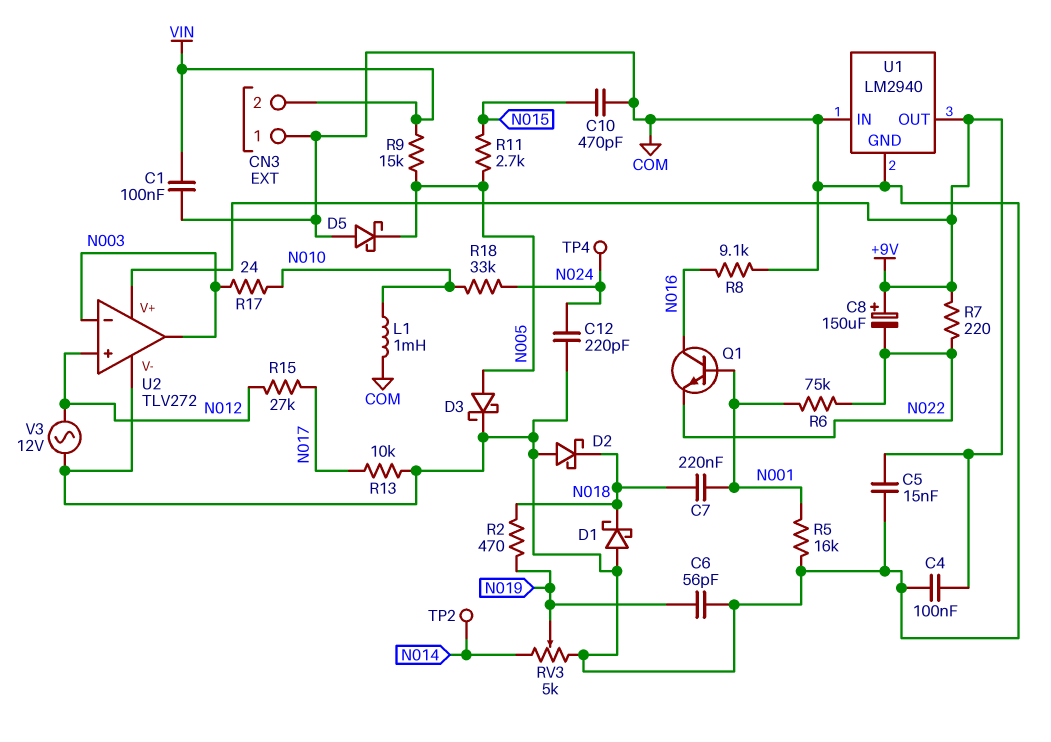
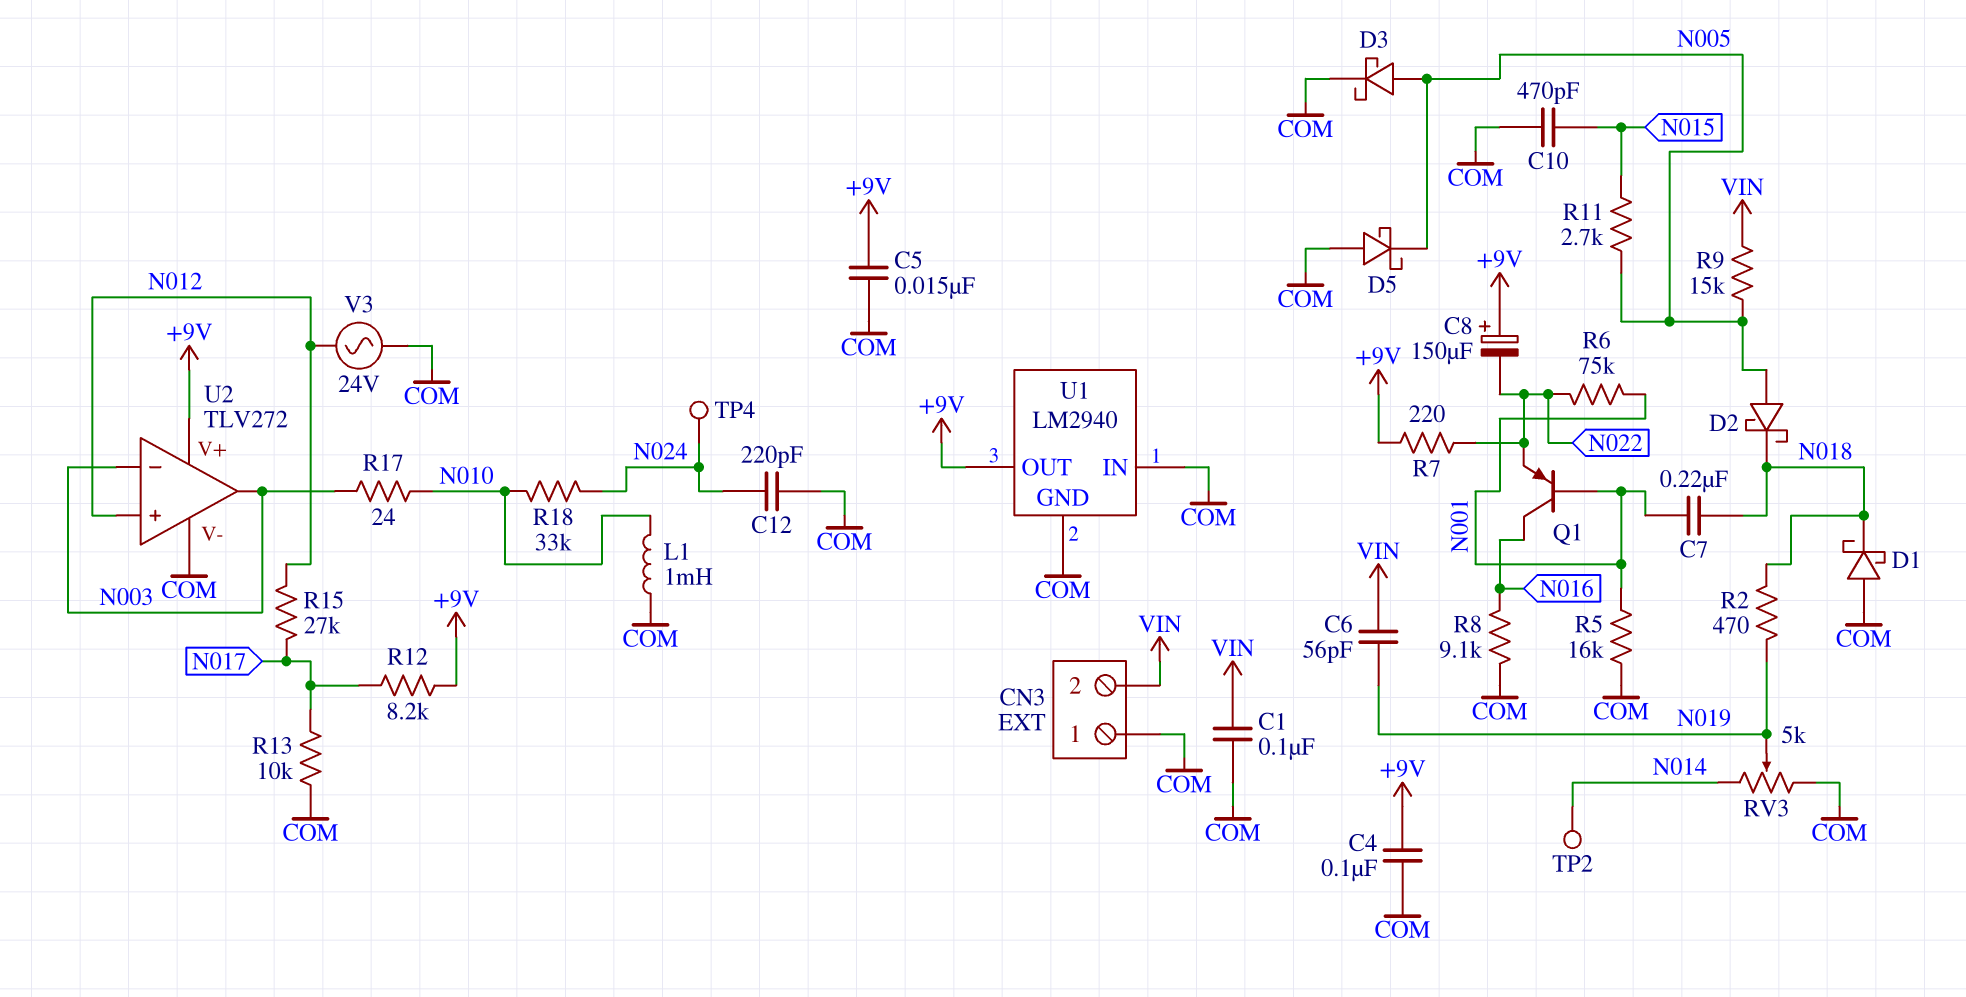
C6: 56pF (COM, N019) -> 56pF (N019, VIN)
D2: schottky (A COM, K N018) -> schottky (A N005, K N018)
Q1: NPN (B N001, C N016, E N022) -> PNP (B N001, C N016, E N022)
R12: none -> 8.2k (+9V, N017)
V3: AC 12V (COM, N012) -> AC 24V (COM, N012)

